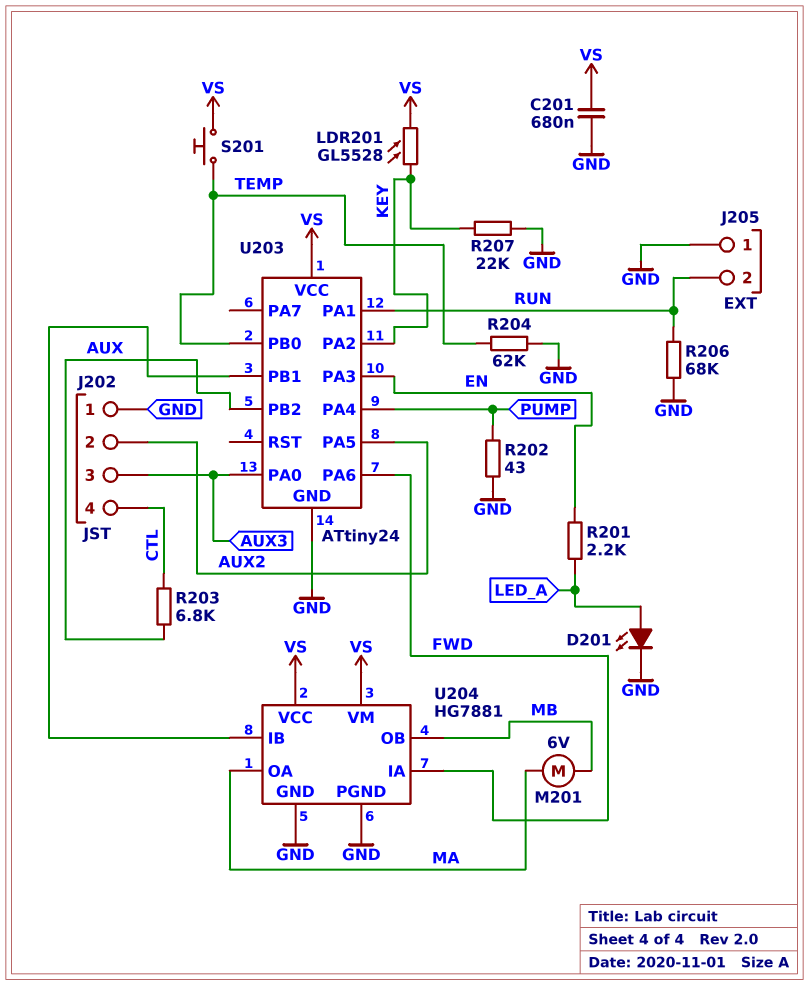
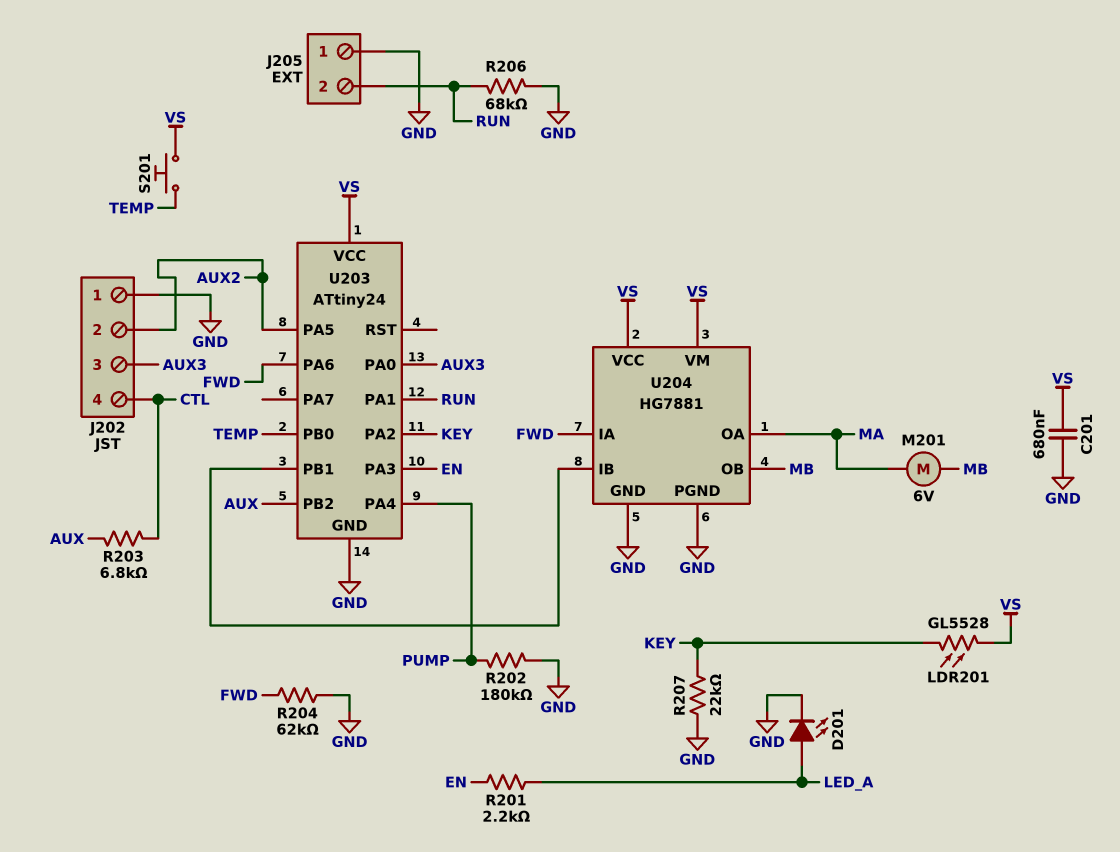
R202: 43 (GND, PUMP) -> 180k (GND, PUMP)
R204: 62k (GND, TEMP) -> 62k (FWD, GND)

